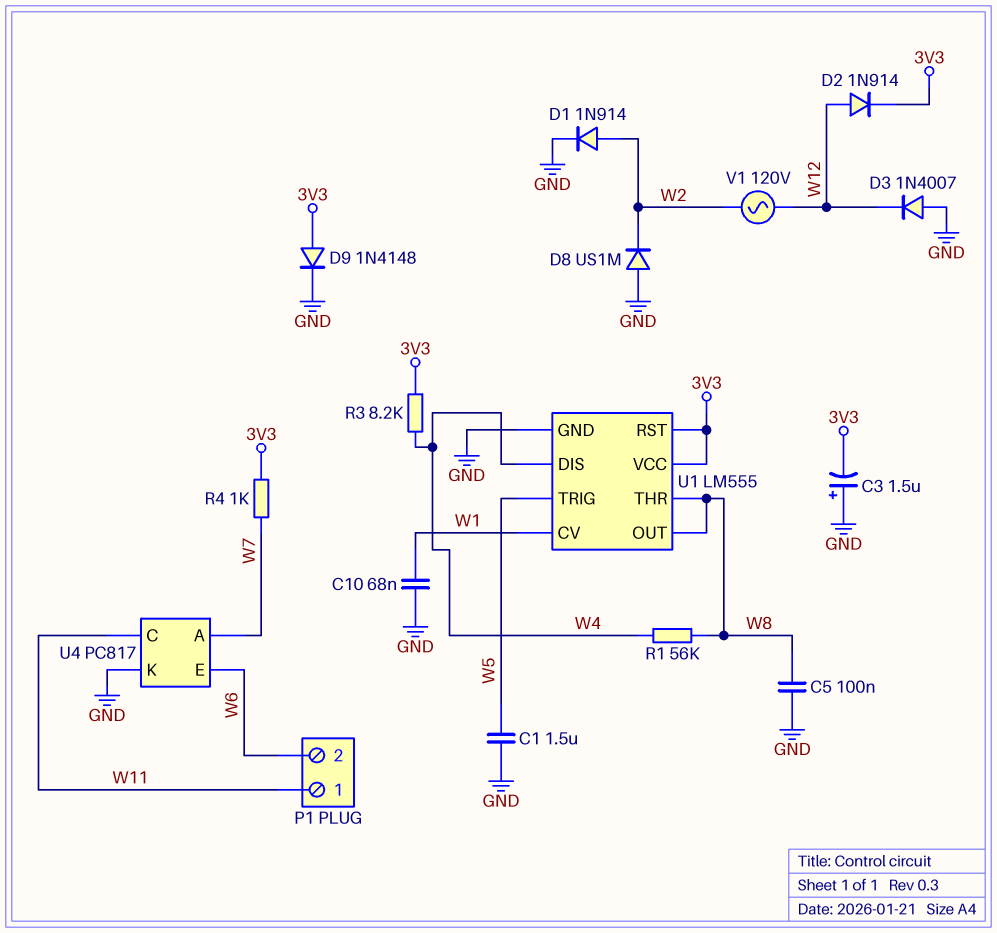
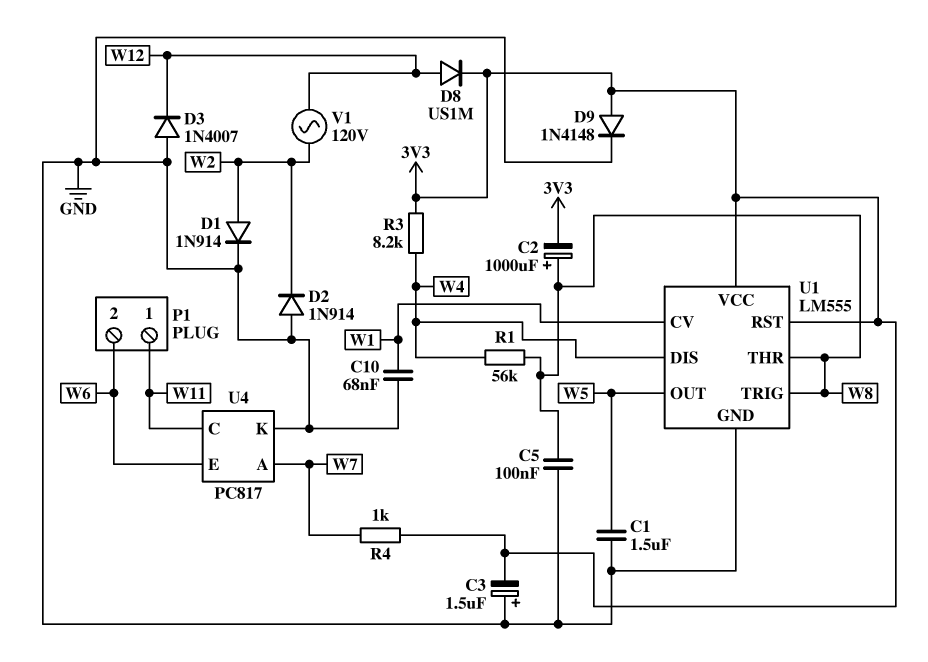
C2: none -> 1000uF (plus W8, minus 3V3)
D2: diode 1N914 (A W12, K 3V3) -> diode 1N914 (A GND, K W2)
D8: diode US1M (A GND, K W2) -> diode US1M (A W12, K 3V3)
U1 pin OUT: W8 -> W5
U1 pin TRIG: W5 -> W8

